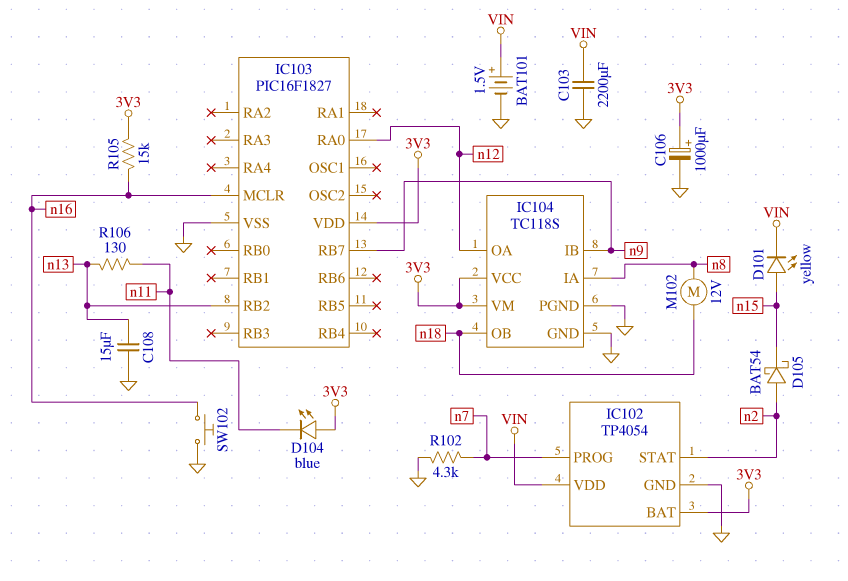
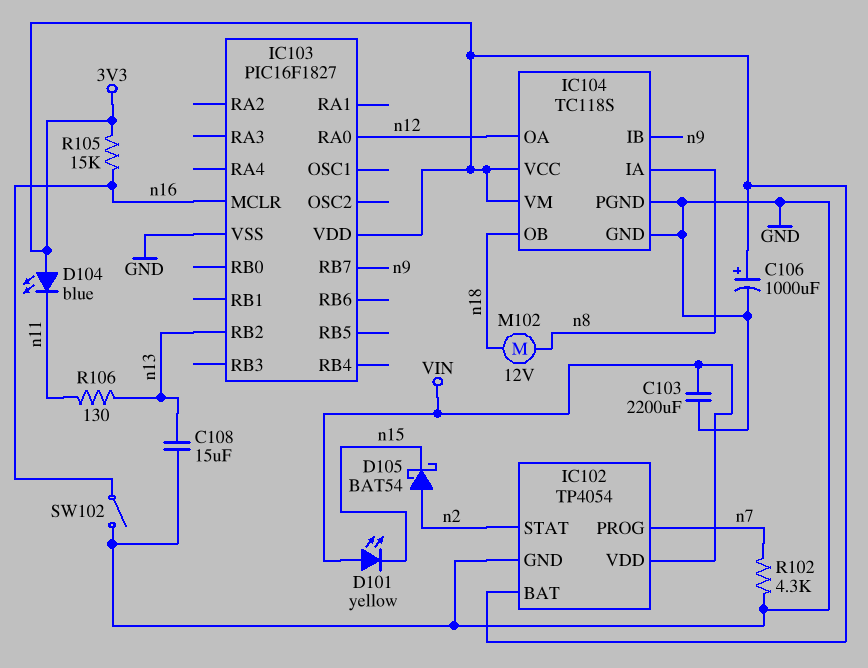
BAT101: 1.5V (plus VIN, minus GND) -> none
D101: LED yellow (A n15, K VIN) -> LED yellow (A VIN, K n15)
SW102: button (GND, n16) -> switch (GND, n16)

